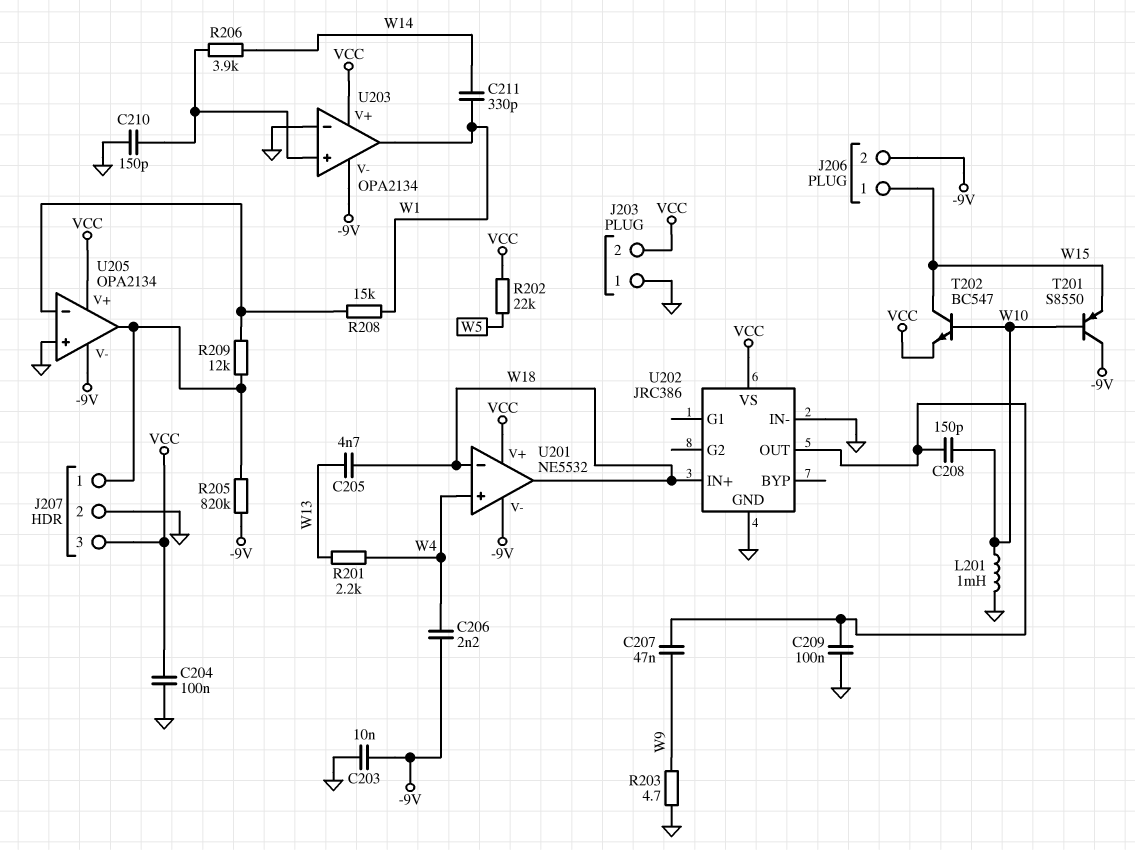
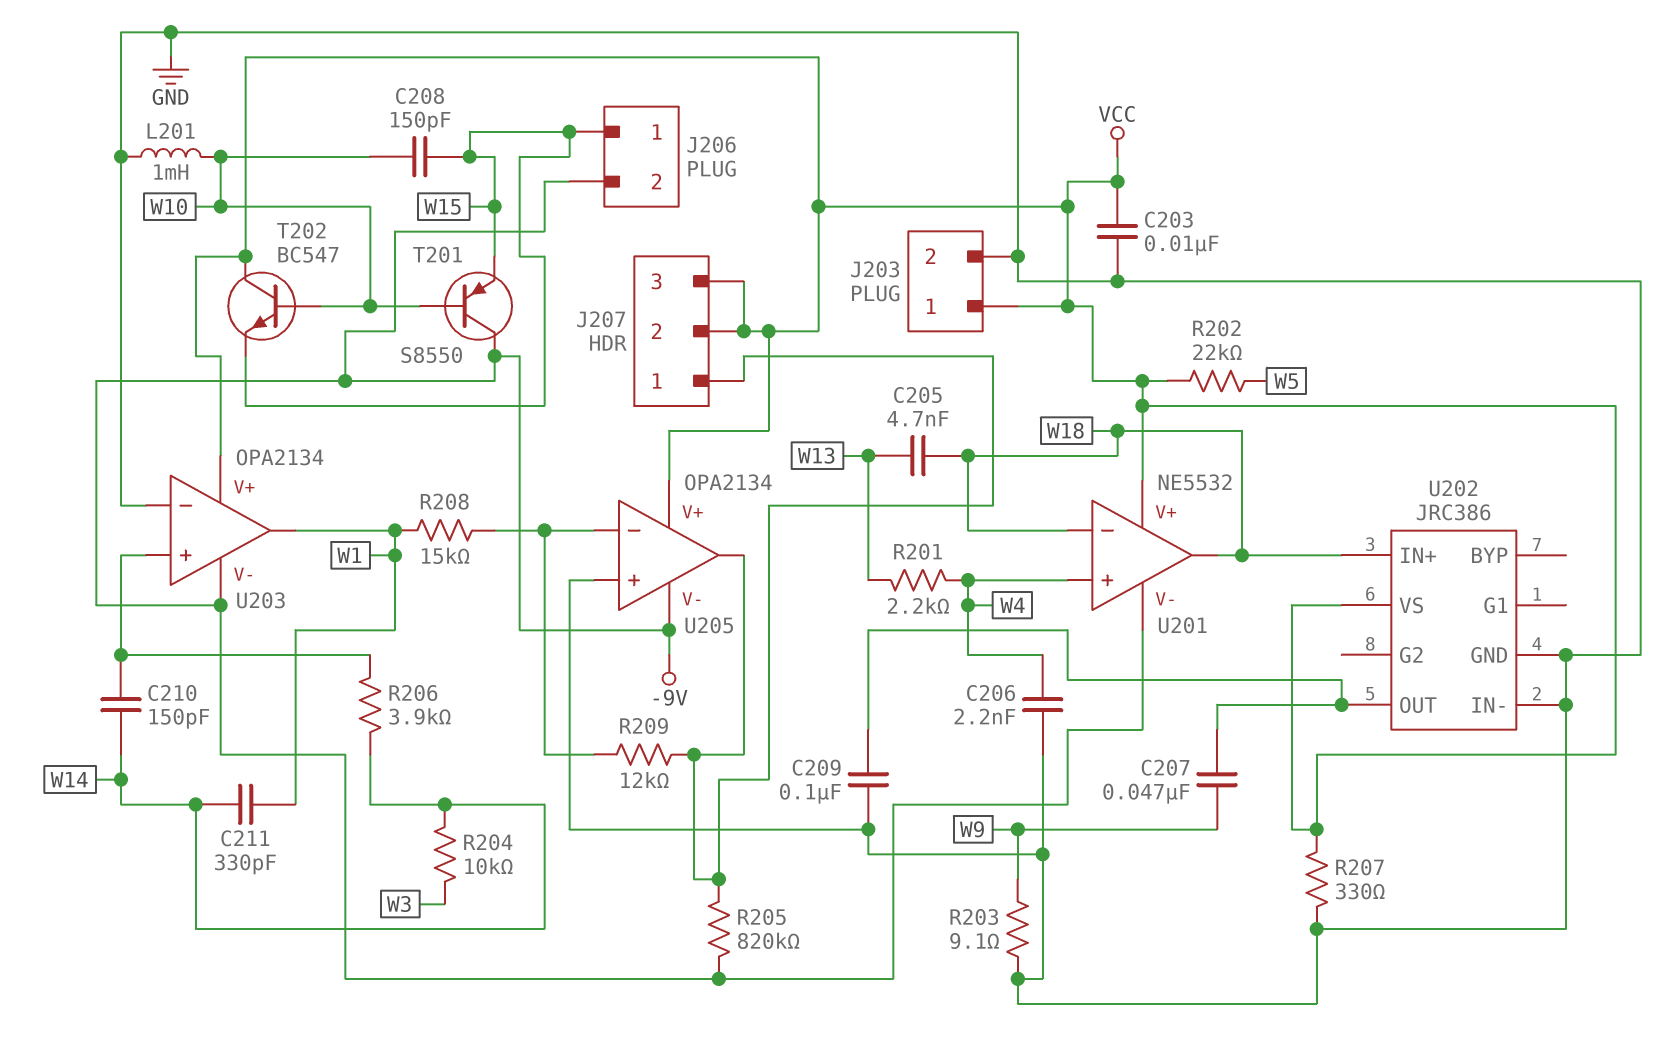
C203: 10nF (-9V, GND) -> 10nF (GND, VCC)
C204: 100nF (GND, VCC) -> none
C206: 2.2nF (-9V, W4) -> 2.2nF (GND, W4)
C208: 150pF (U202/OUT, W10) -> 150pF (W10, W15)
C210: 150pF (GND, U203/in+) -> 150pF (U203/in+, W14)
J203 pin 1: GND -> VCC
J203 pin 2: VCC -> GND
J207 pin 2: GND -> VCC
R203: 4.7 (GND, W9) -> 9.1 (GND, W9)
R204: none -> 10k (W3, W14)
R207: none -> 330 (GND, VCC)
T202: NPN BC547 (B W10, C W15, E VCC) -> NPN BC547 (B W10, C VCC, E W15)

